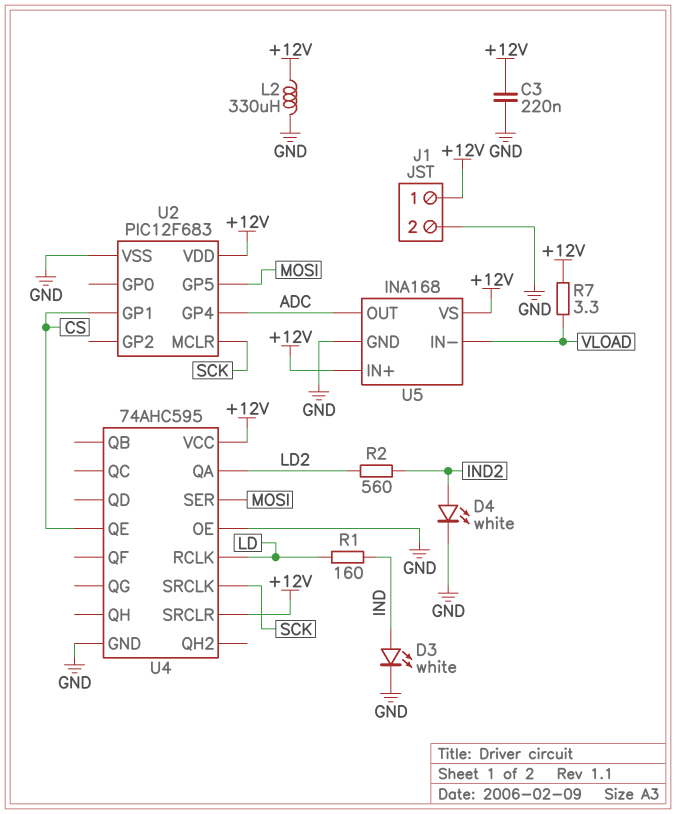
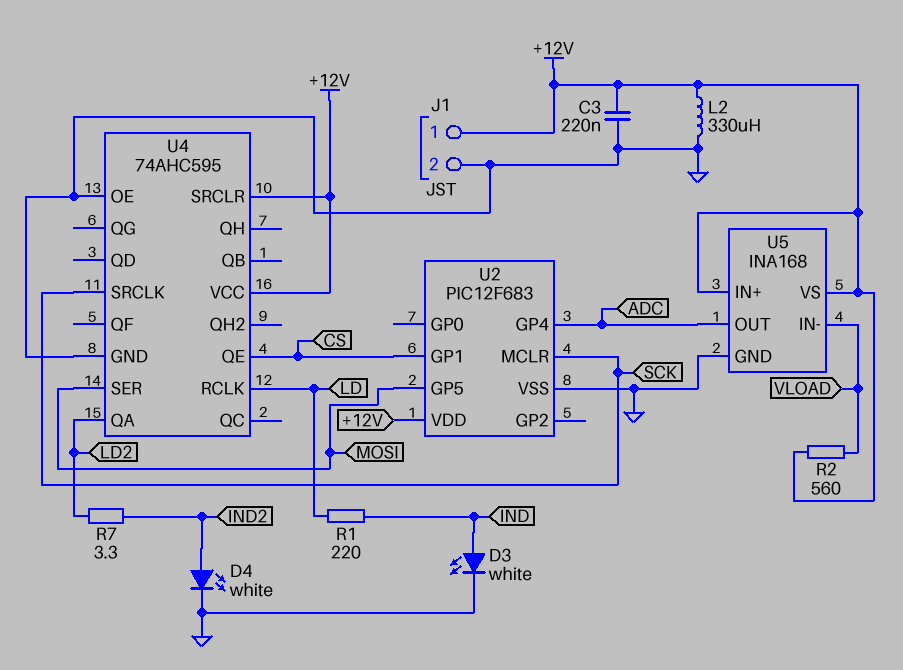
R1: 160 (IND, LD) -> 220 (IND, LD)
R2: 560 (IND2, LD2) -> 560 (+12V, VLOAD)
R7: 3.3 (+12V, VLOAD) -> 3.3 (IND2, LD2)

